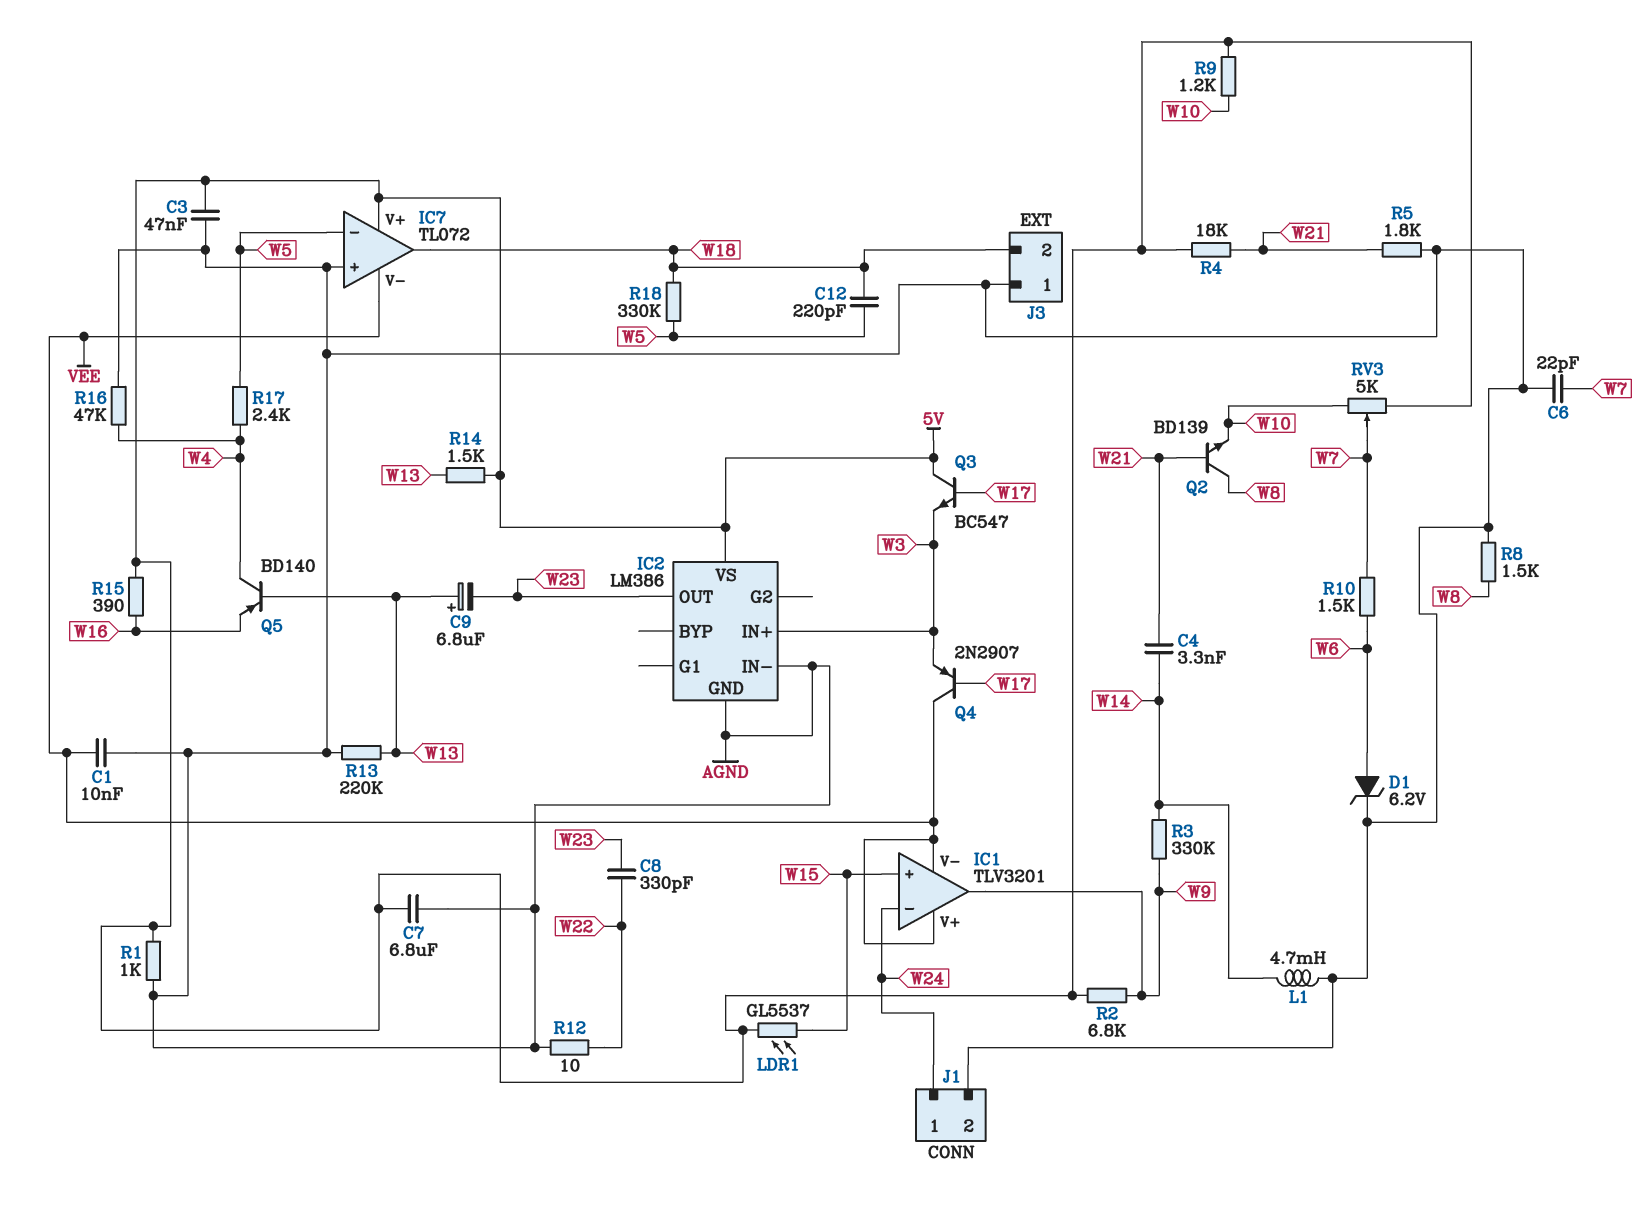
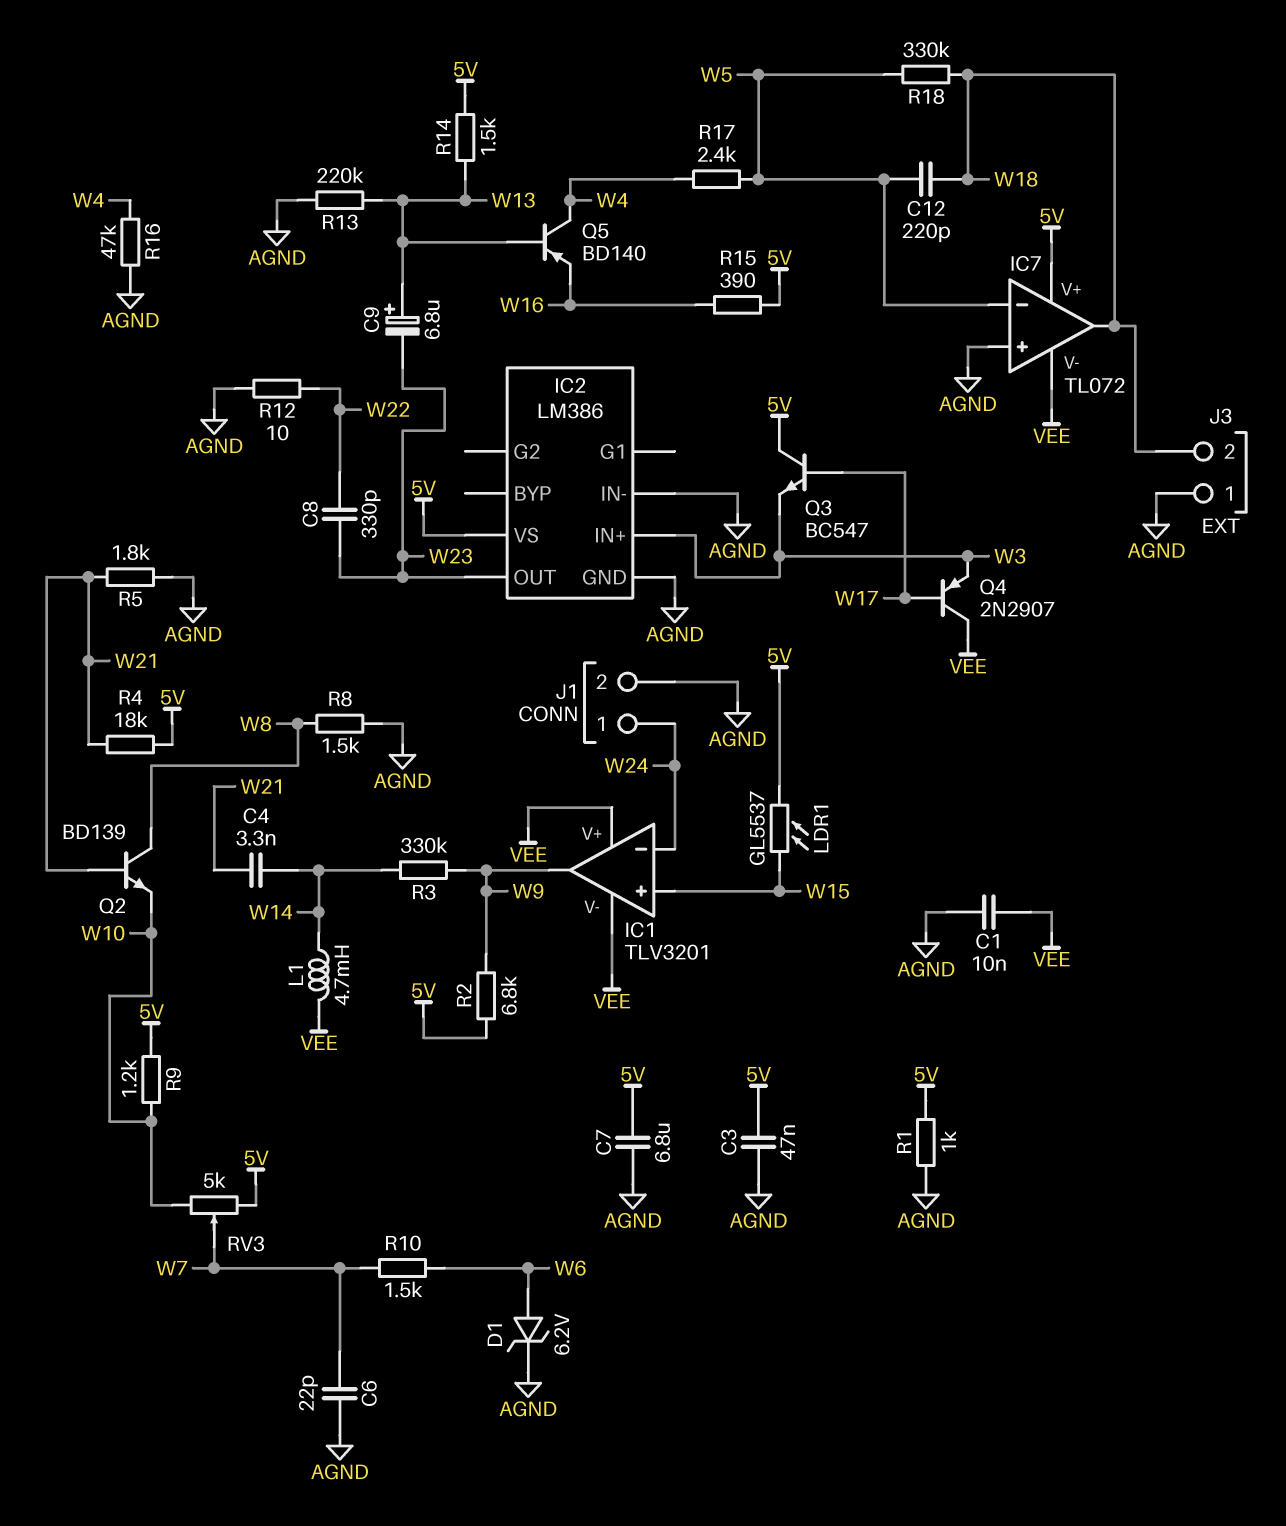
L1: 4.7mH (AGND, W14) -> 4.7mH (VEE, W14)

